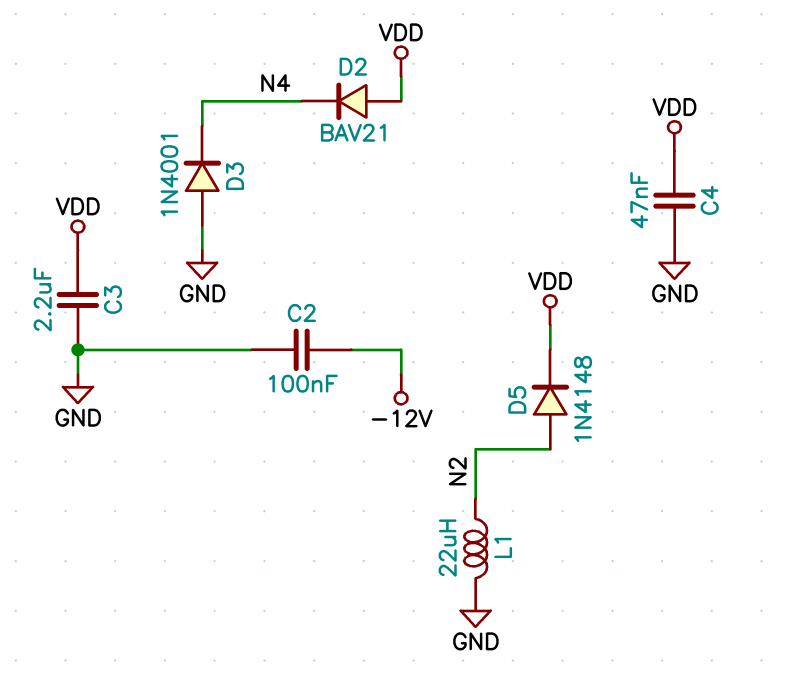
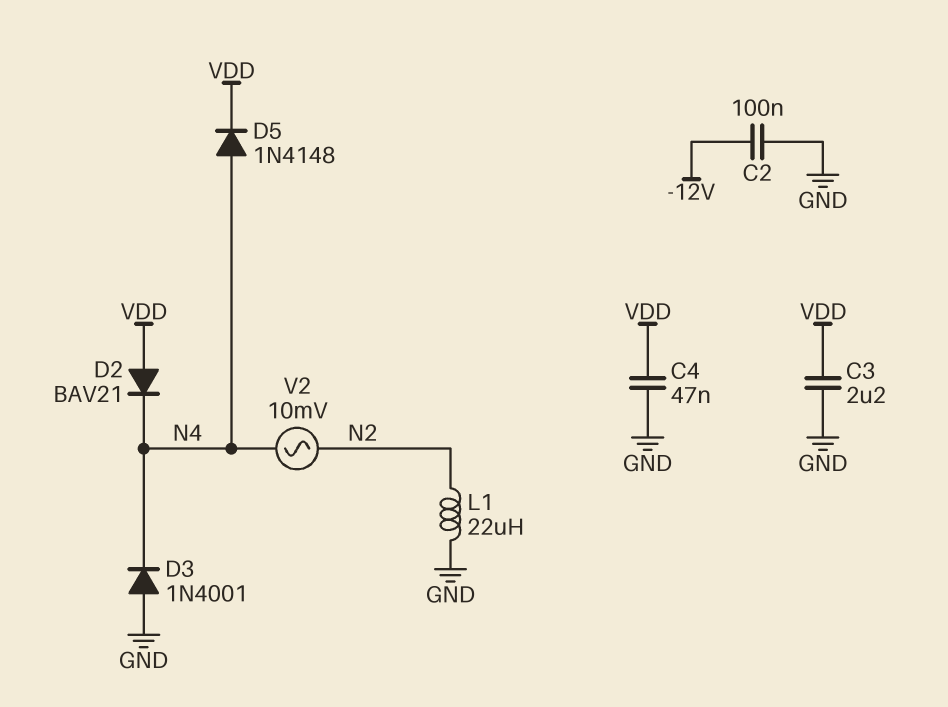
D5: diode 1N4148 (A N2, K VDD) -> diode 1N4148 (A N4, K VDD)
V2: none -> AC 10mV (N2, N4)

